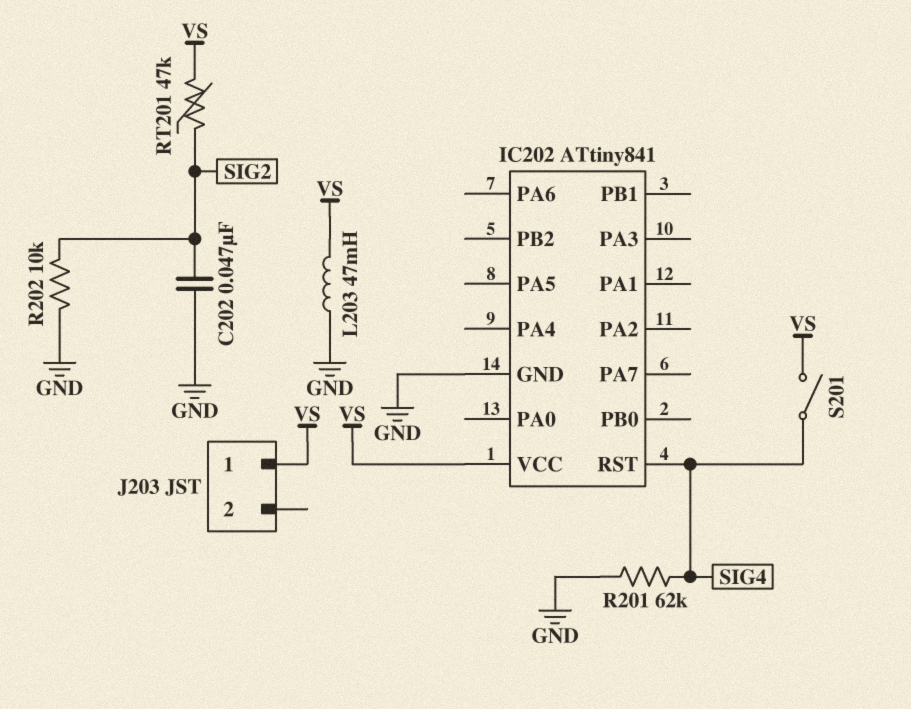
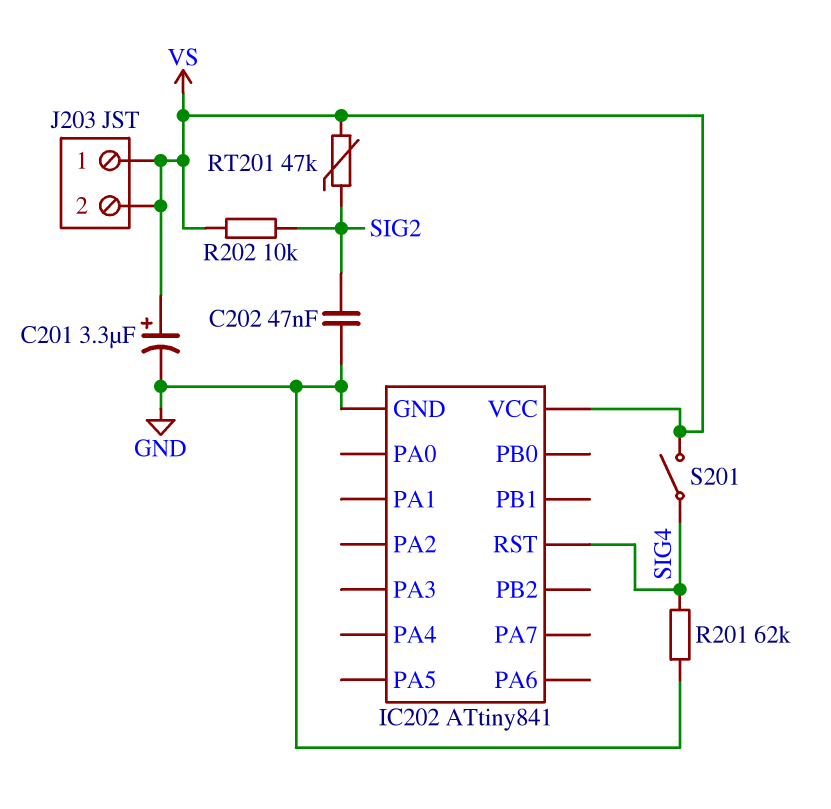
C201: none -> 3.3uF (plus VS, minus GND)
J203 pin 2: none -> VS
L203: 47mH (GND, VS) -> none
R202: 10k (GND, SIG2) -> 10k (SIG2, VS)

